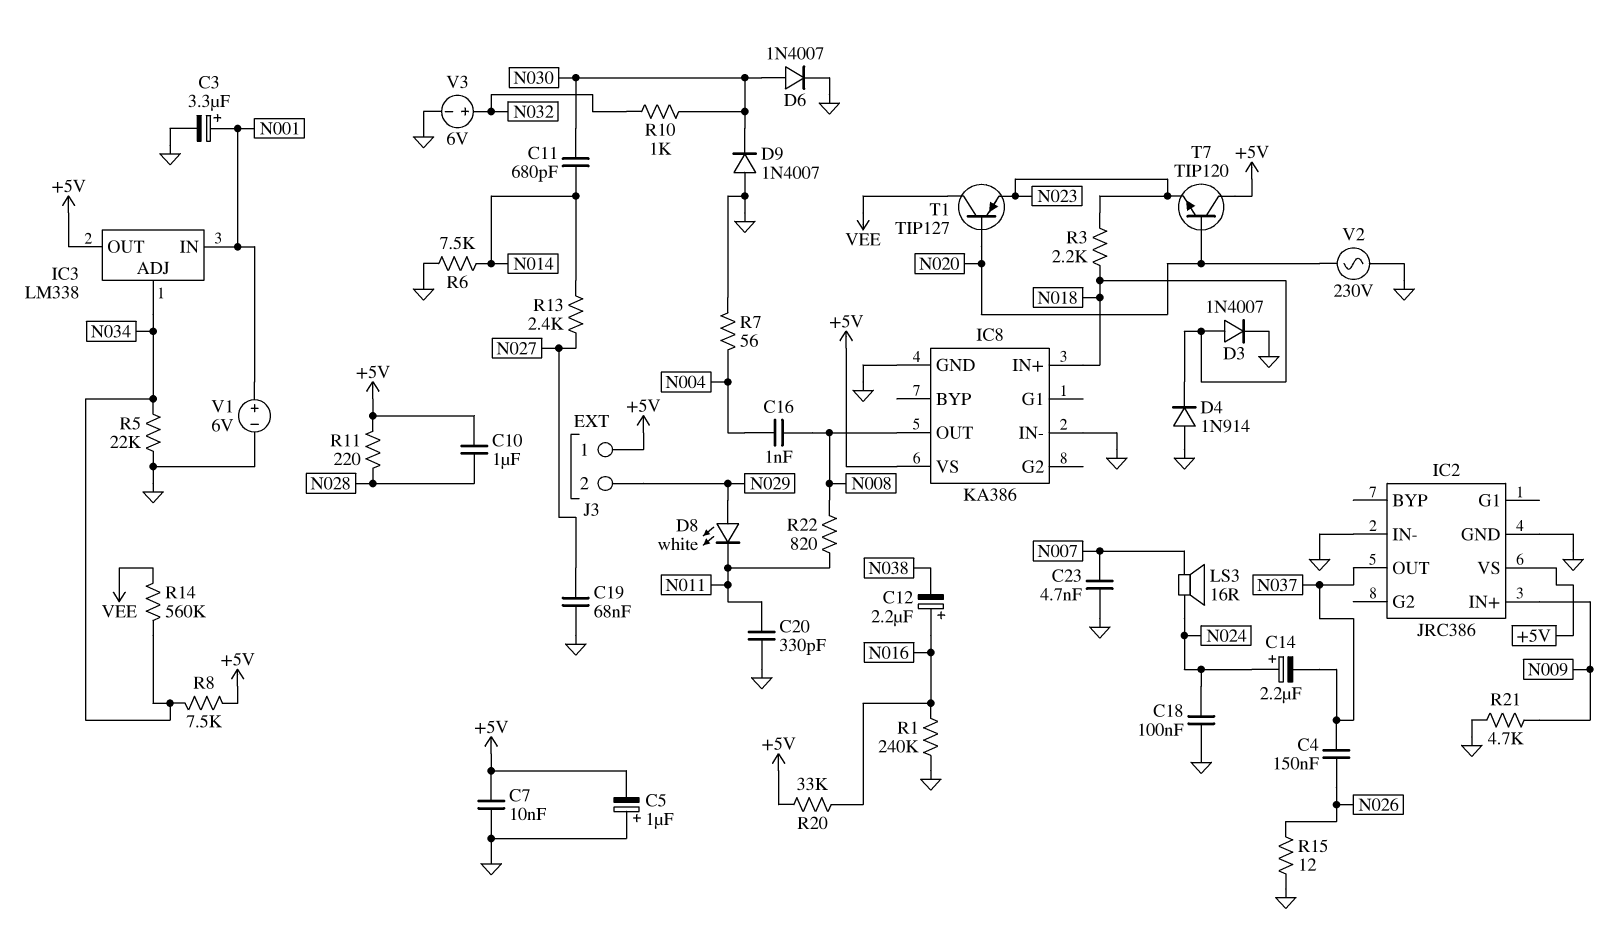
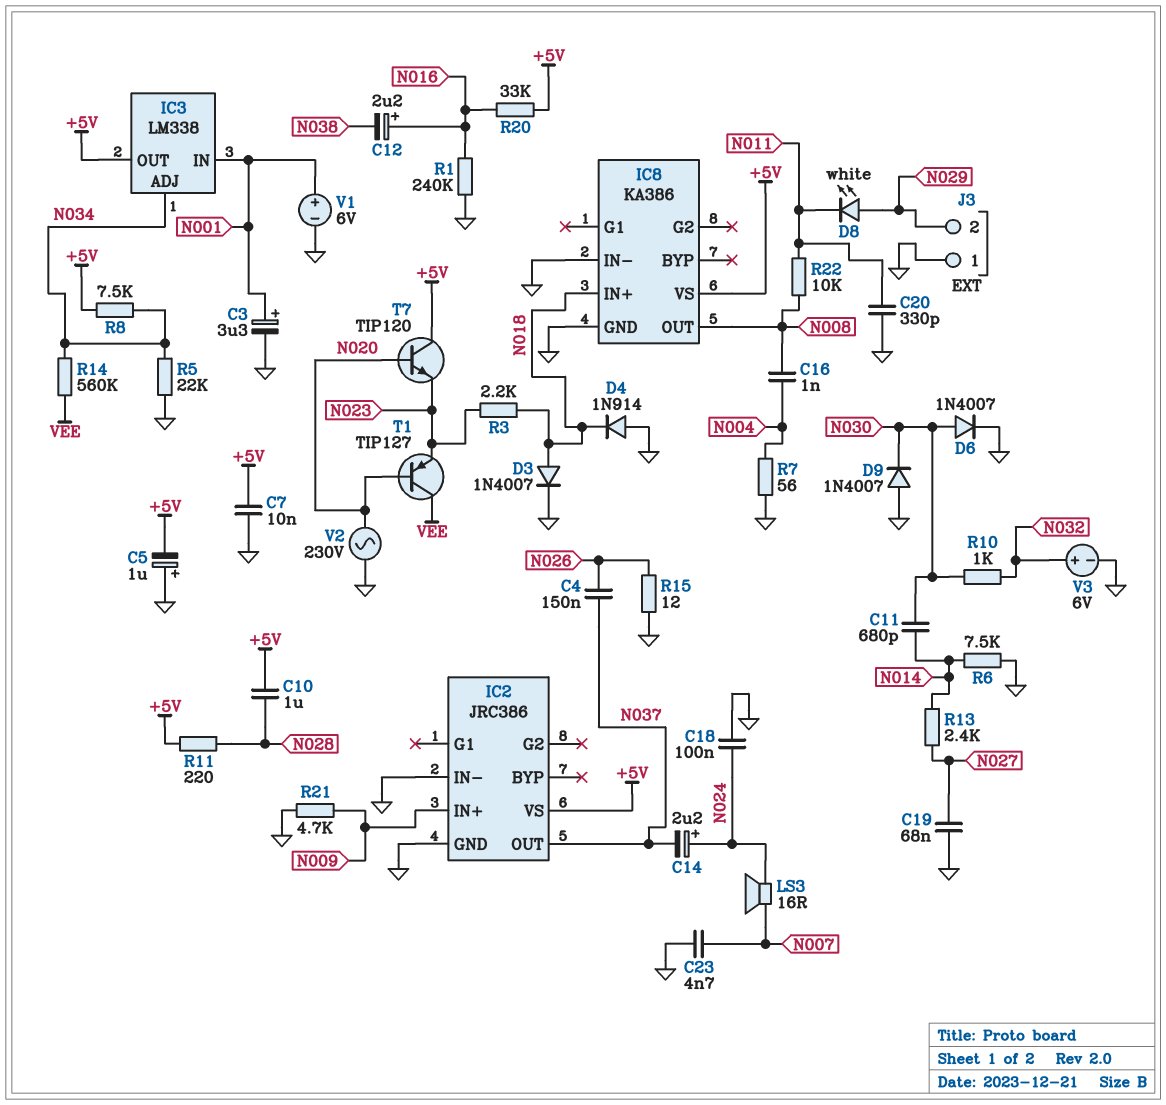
J3 pin 1: +5V -> GND
R22: 820 (N008, N011) -> 10k (N008, N011)

